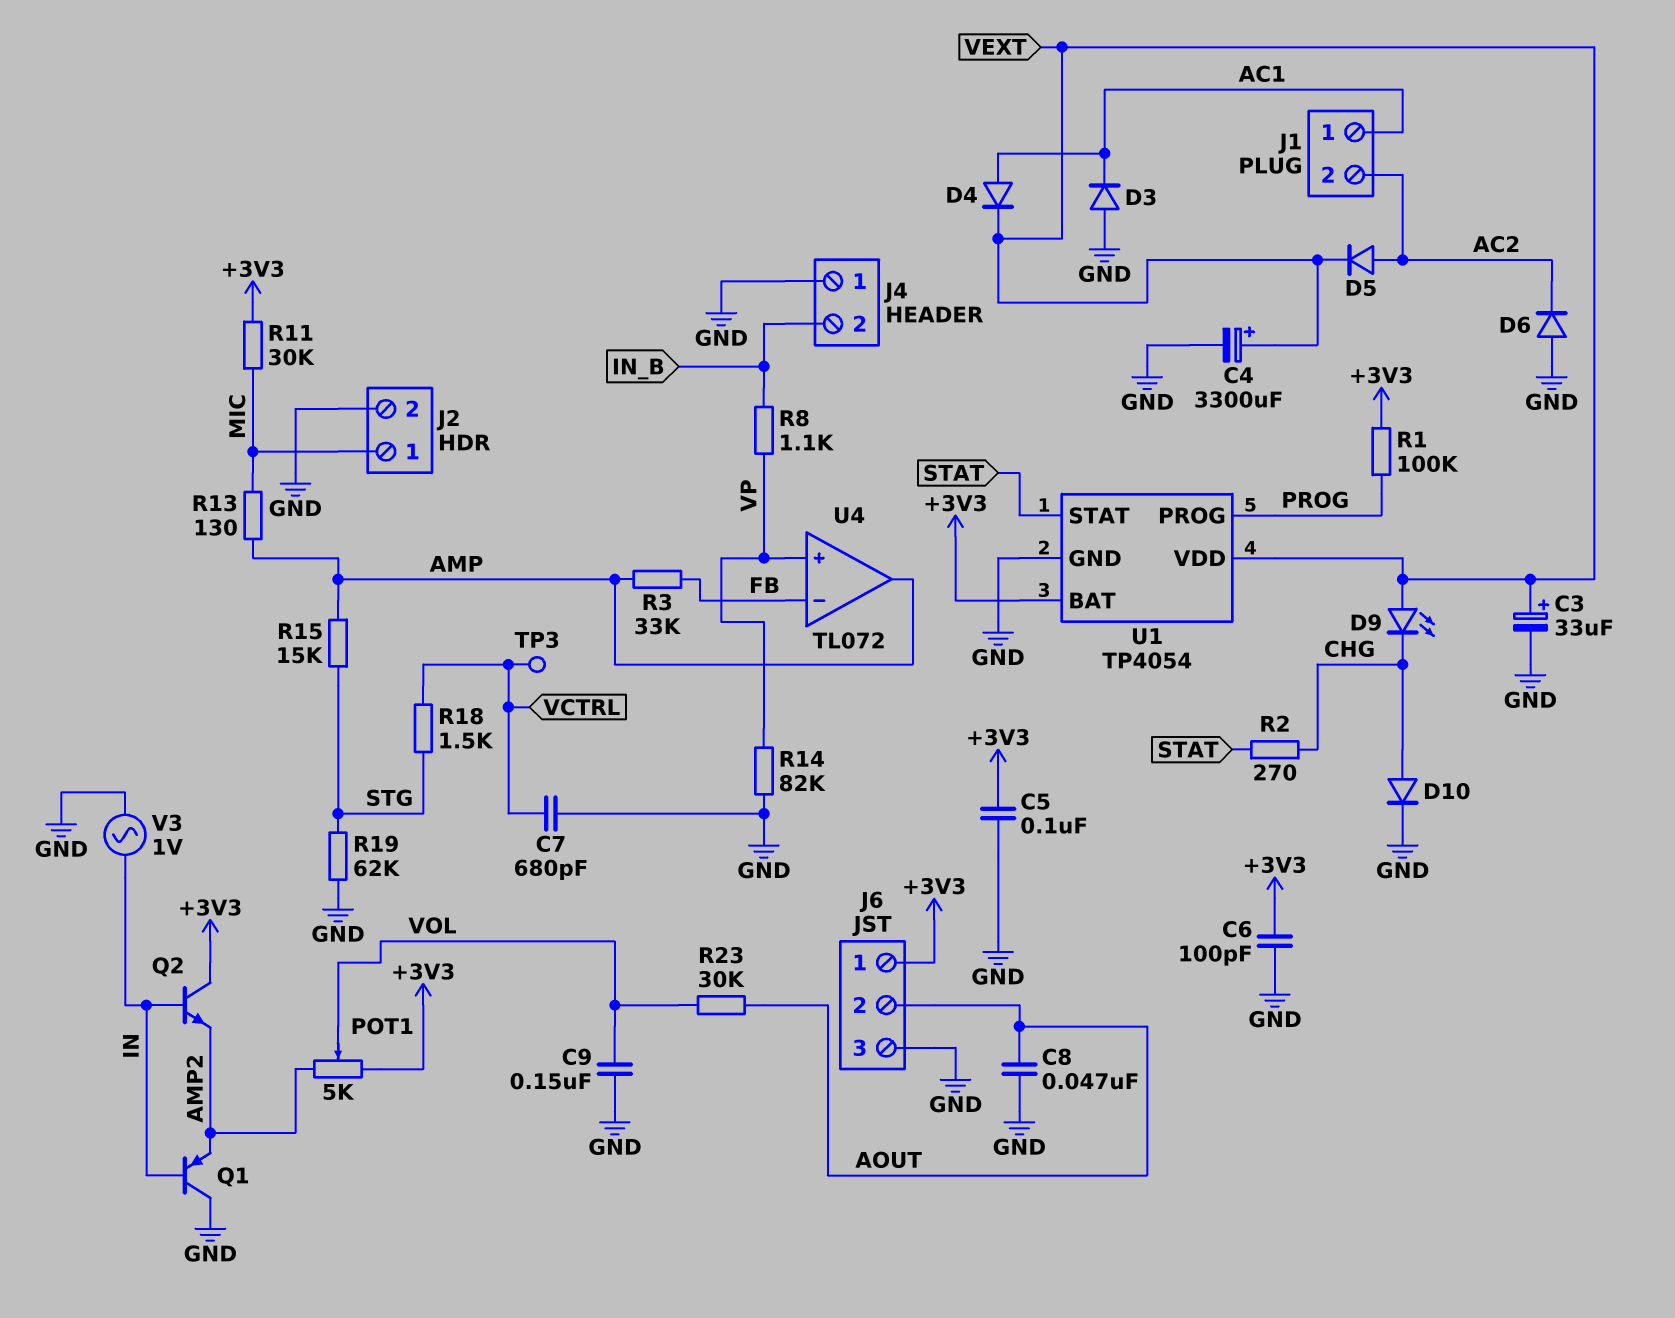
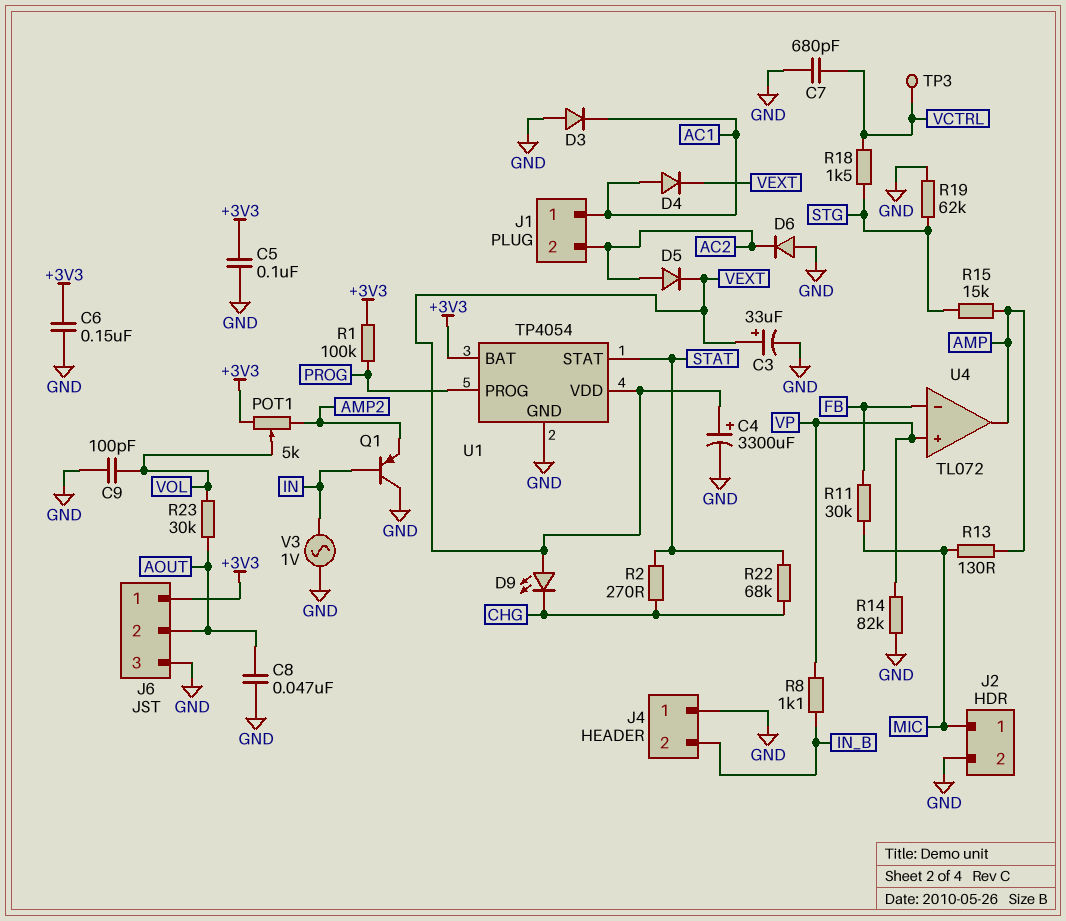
C6: 100pF (+3V3, GND) -> 150nF (+3V3, GND)
C9: 150nF (GND, VOL) -> 100pF (GND, VOL)
D10: diode (A CHG, K GND) -> none
Q2: NPN (B IN, C +3V3, E AMP2) -> none
R3: 33k (AMP, FB) -> none
R11: 30k (+3V3, MIC) -> 30k (FB, MIC)
R22: none -> 68k (CHG, STAT)

